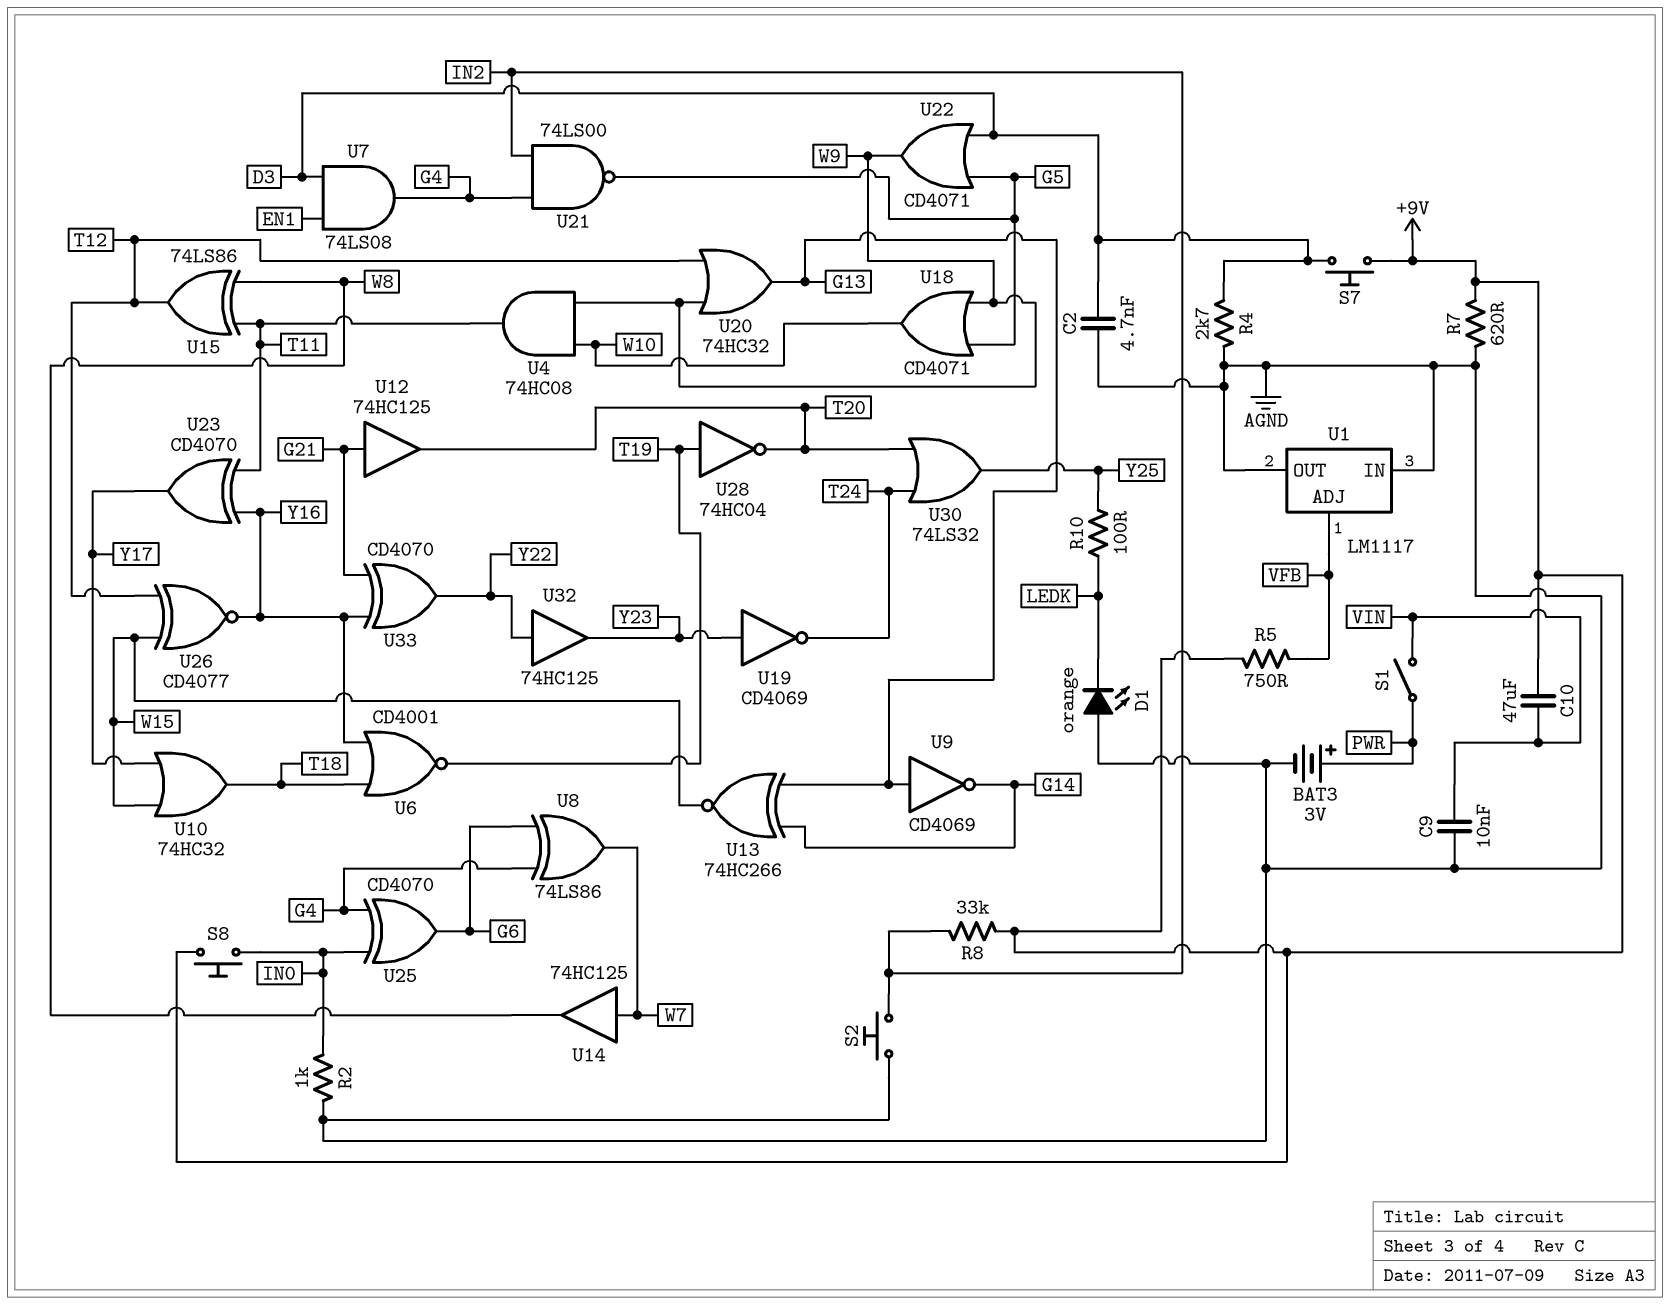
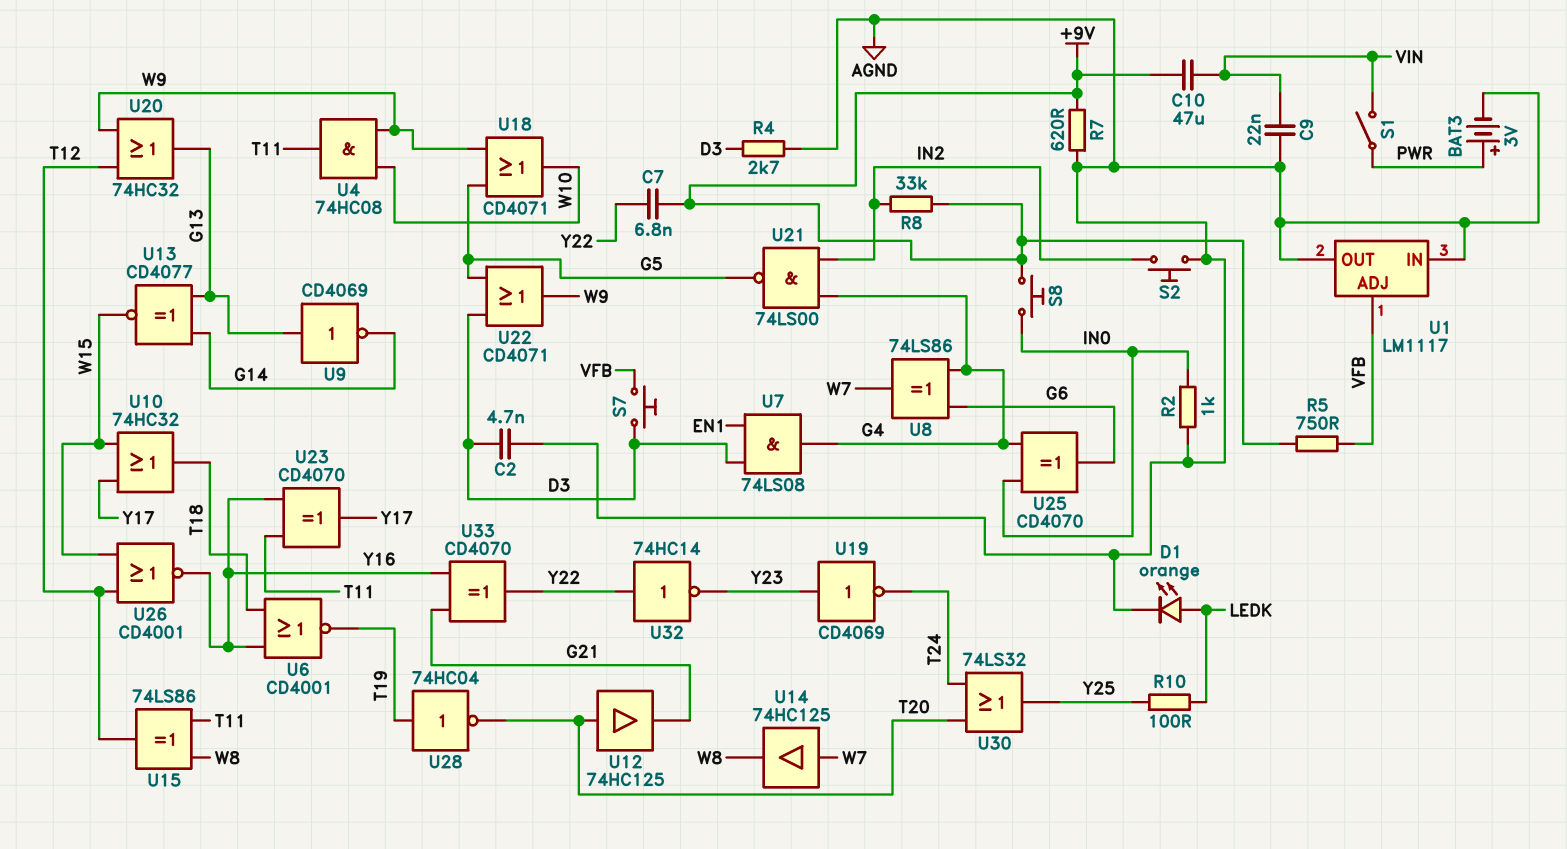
C7: none -> 6.8nF (+9V, Y22)
C9: 10nF (AGND, VIN) -> 22nF (AGND, VIN)
D1: LED orange (A AGND, K LEDK) -> LED orange (A LEDK, K AGND)
S7: button (+9V, D3) -> button (D3, VFB)
U12: buffer 74HC125 (in G21, out T20) -> buffer 74HC125 (in T20, out G21)
U13: XNOR 74HC266 (in G13, in G14, out W15) -> XNOR CD4077 (in G13, in G14, out W15)
U26: XNOR CD4077 (in T12, in W15, out Y16) -> NOR CD4001 (in T12, in W15, out Y16)
U32: buffer 74HC125 (in Y22, out Y23) -> NOT 74HC14 (in Y22, out Y23)

